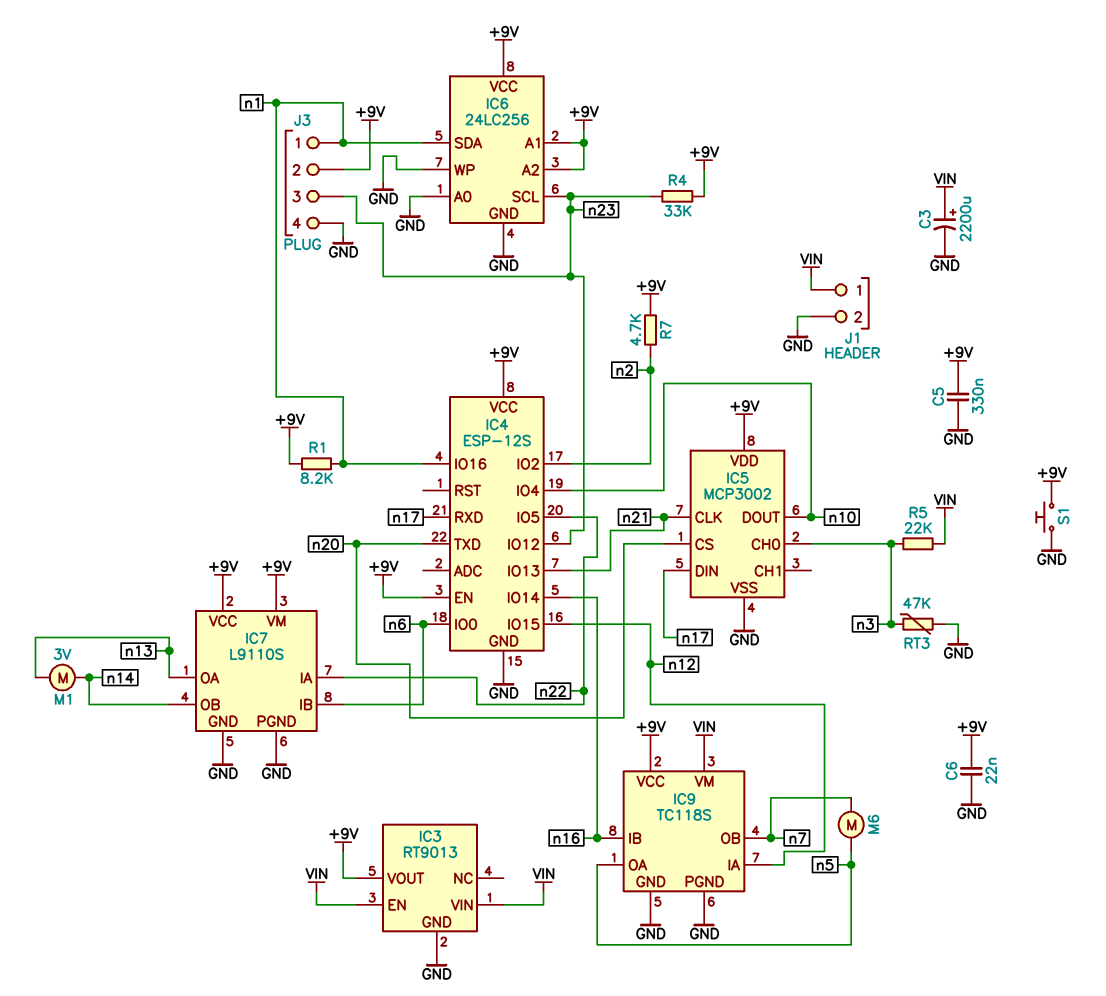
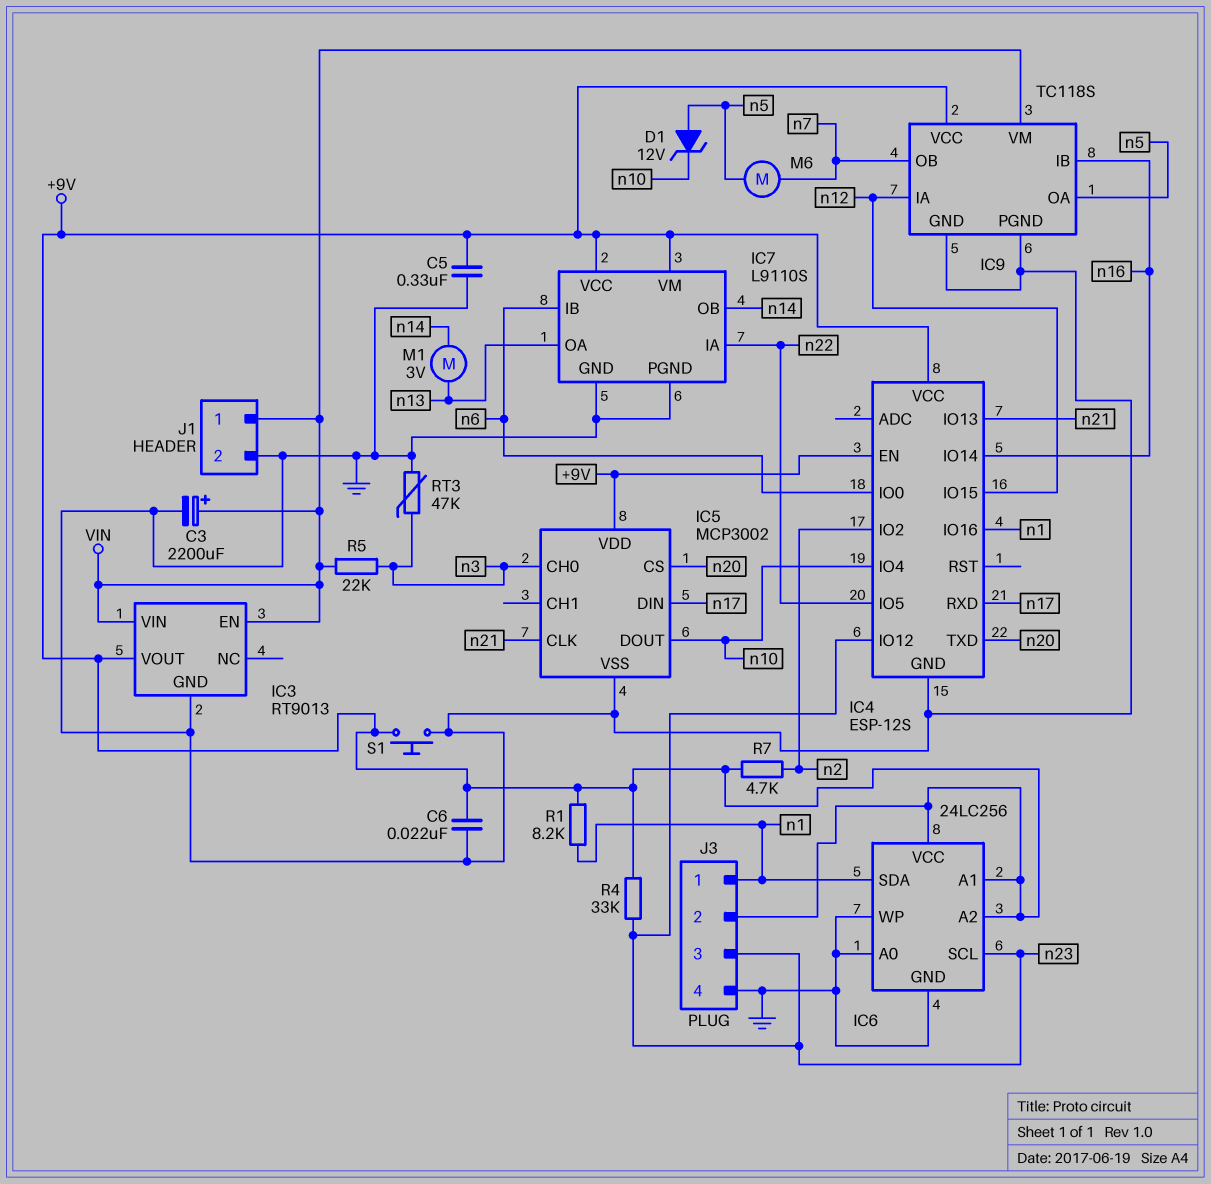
D1: none -> zener 12V (A n5, K n10)

